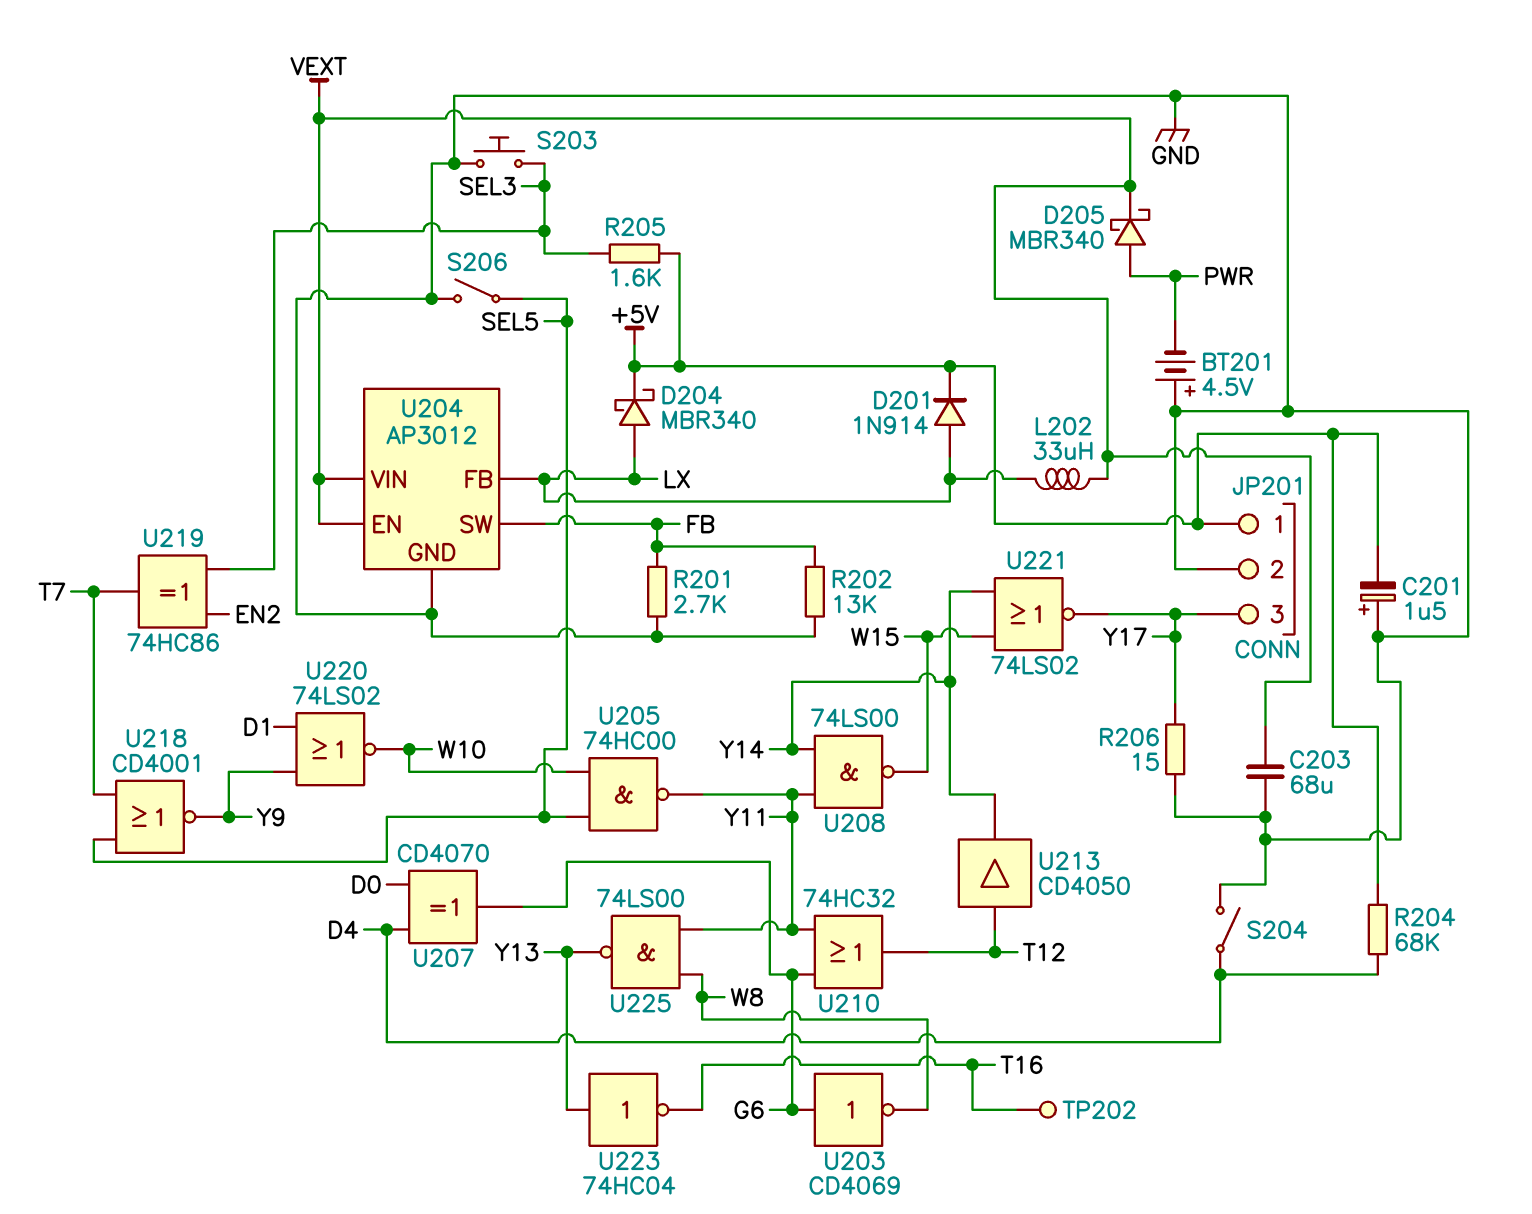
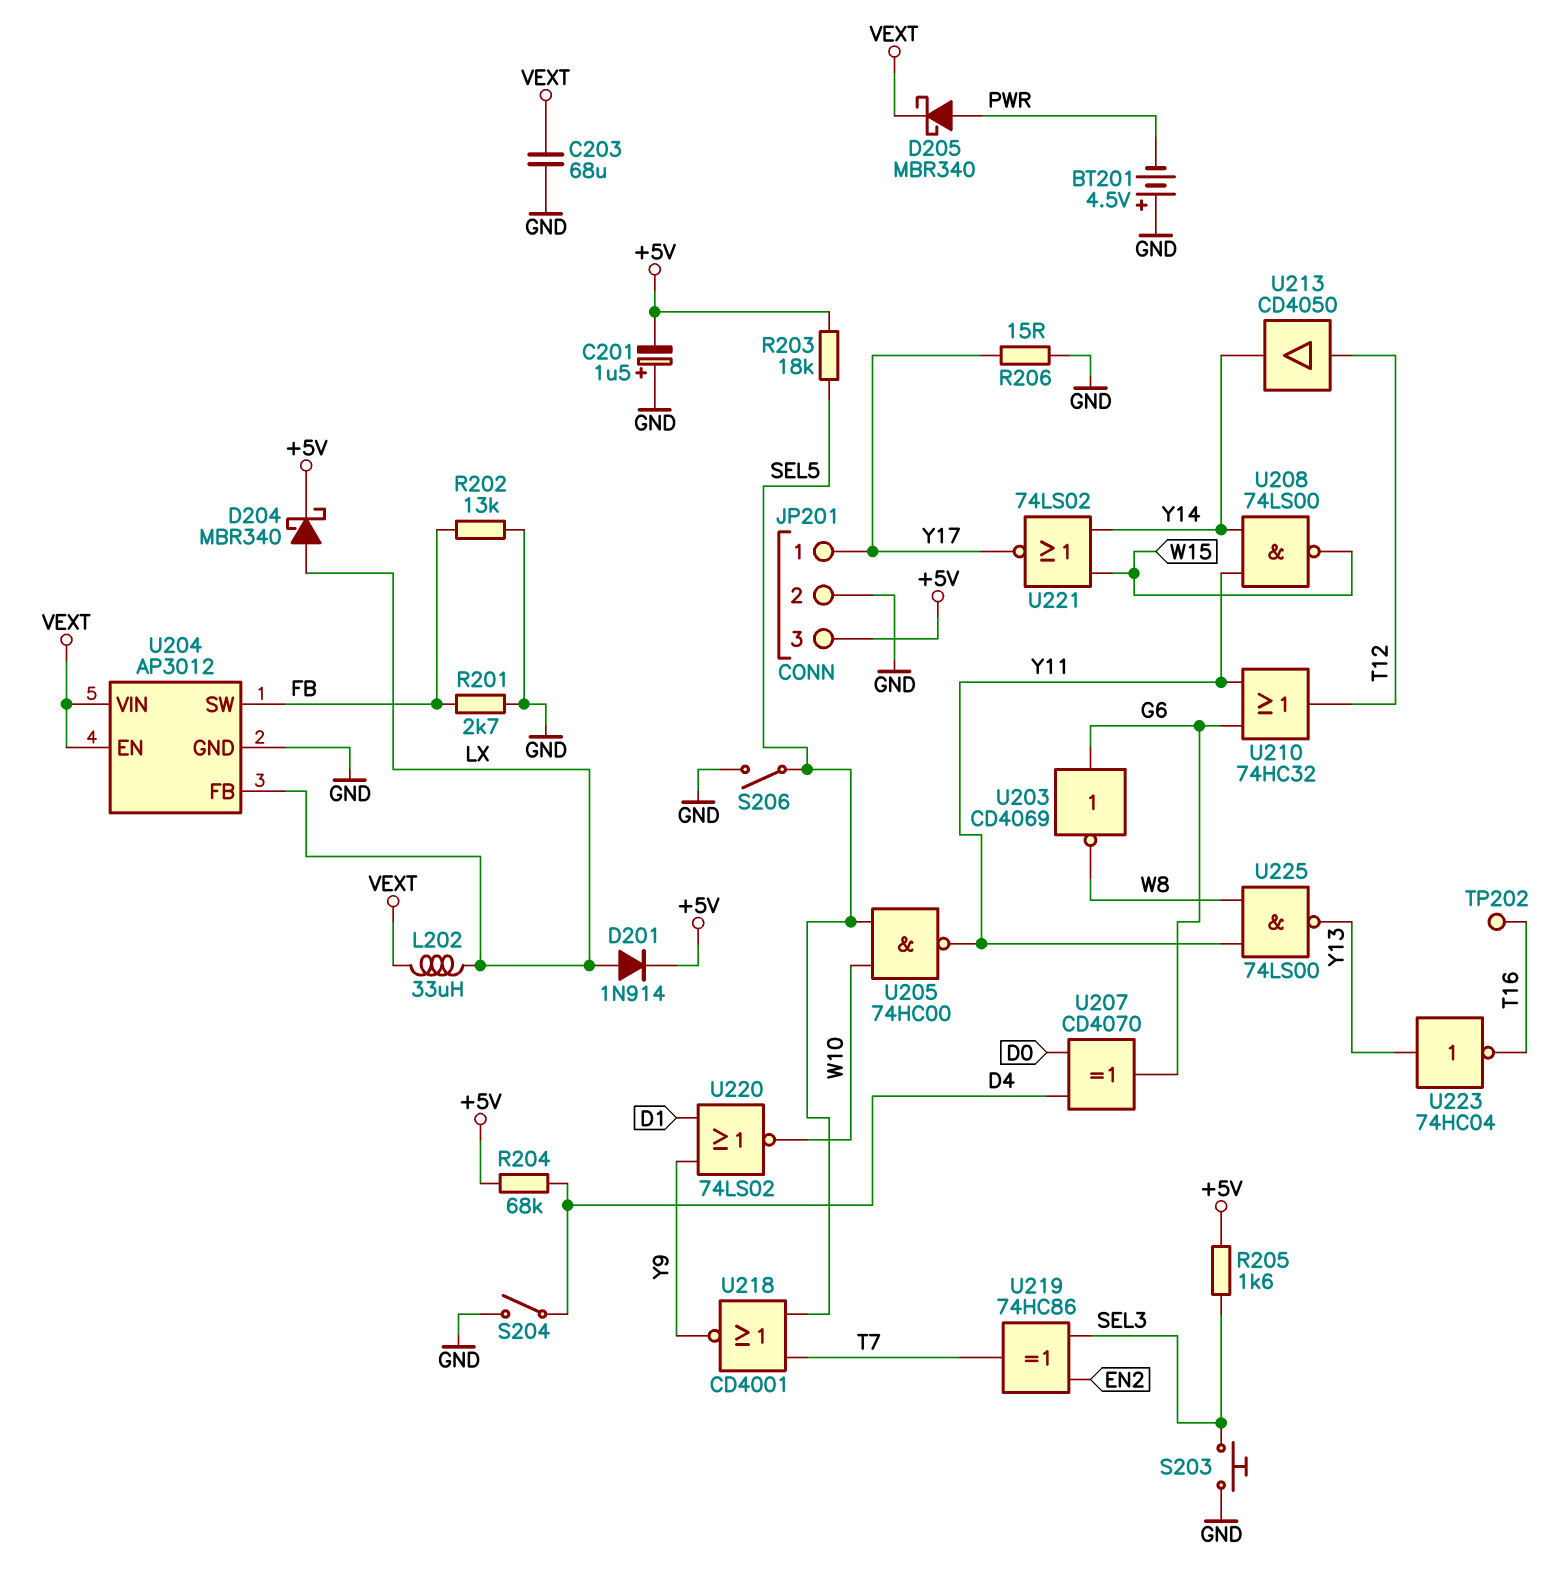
JP201 pin 1: +5V -> Y17
JP201 pin 3: Y17 -> +5V
R203: none -> 18k (+5V, SEL5)

